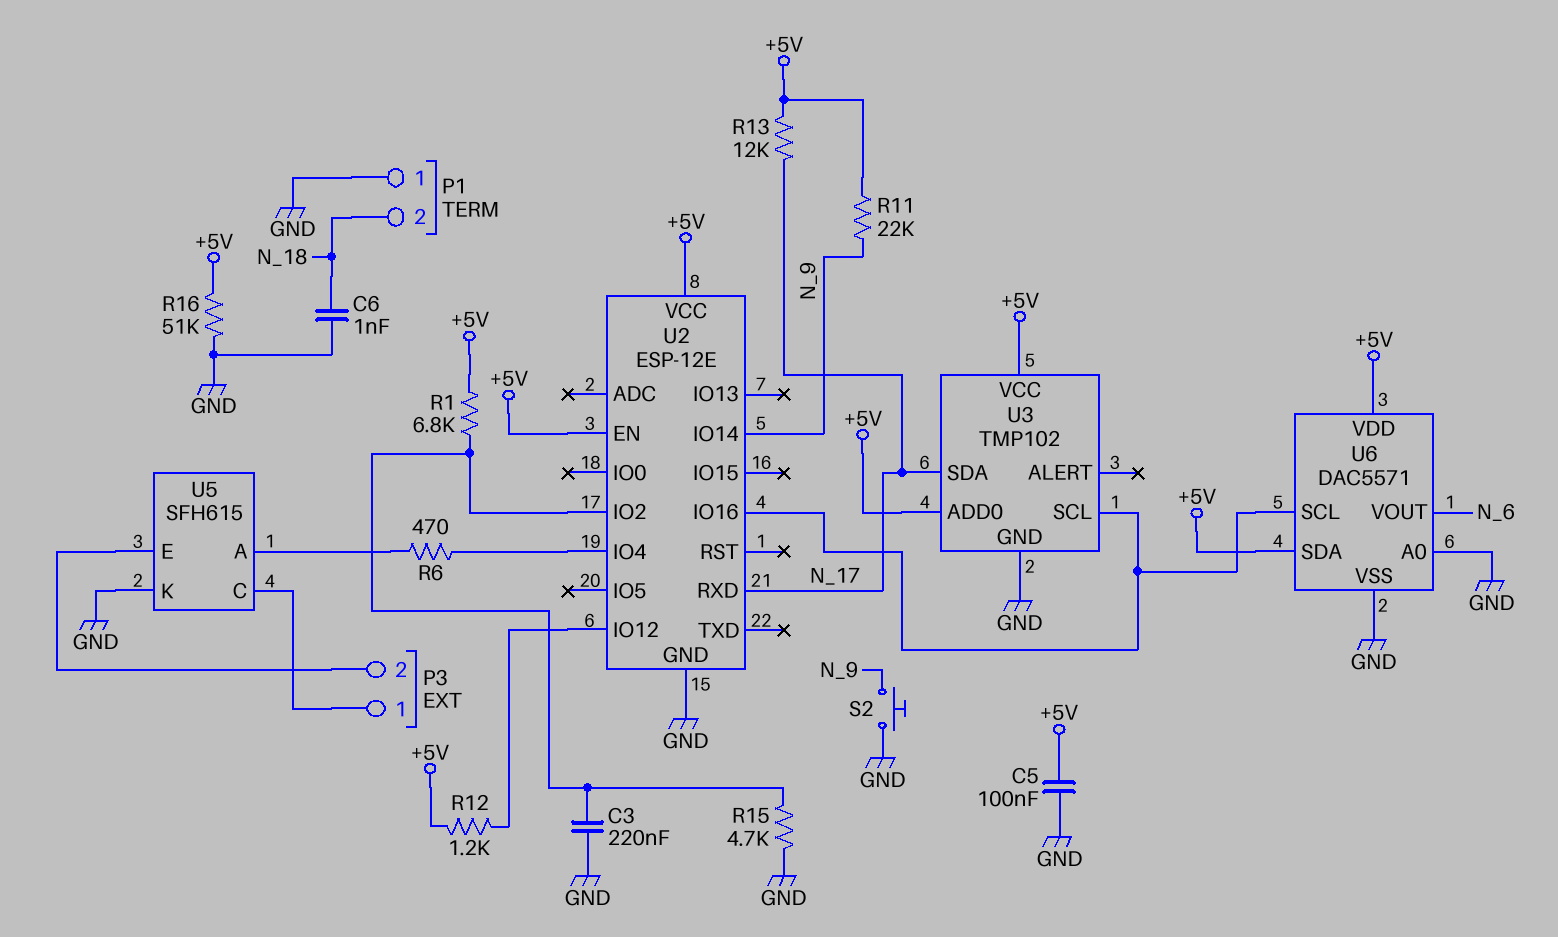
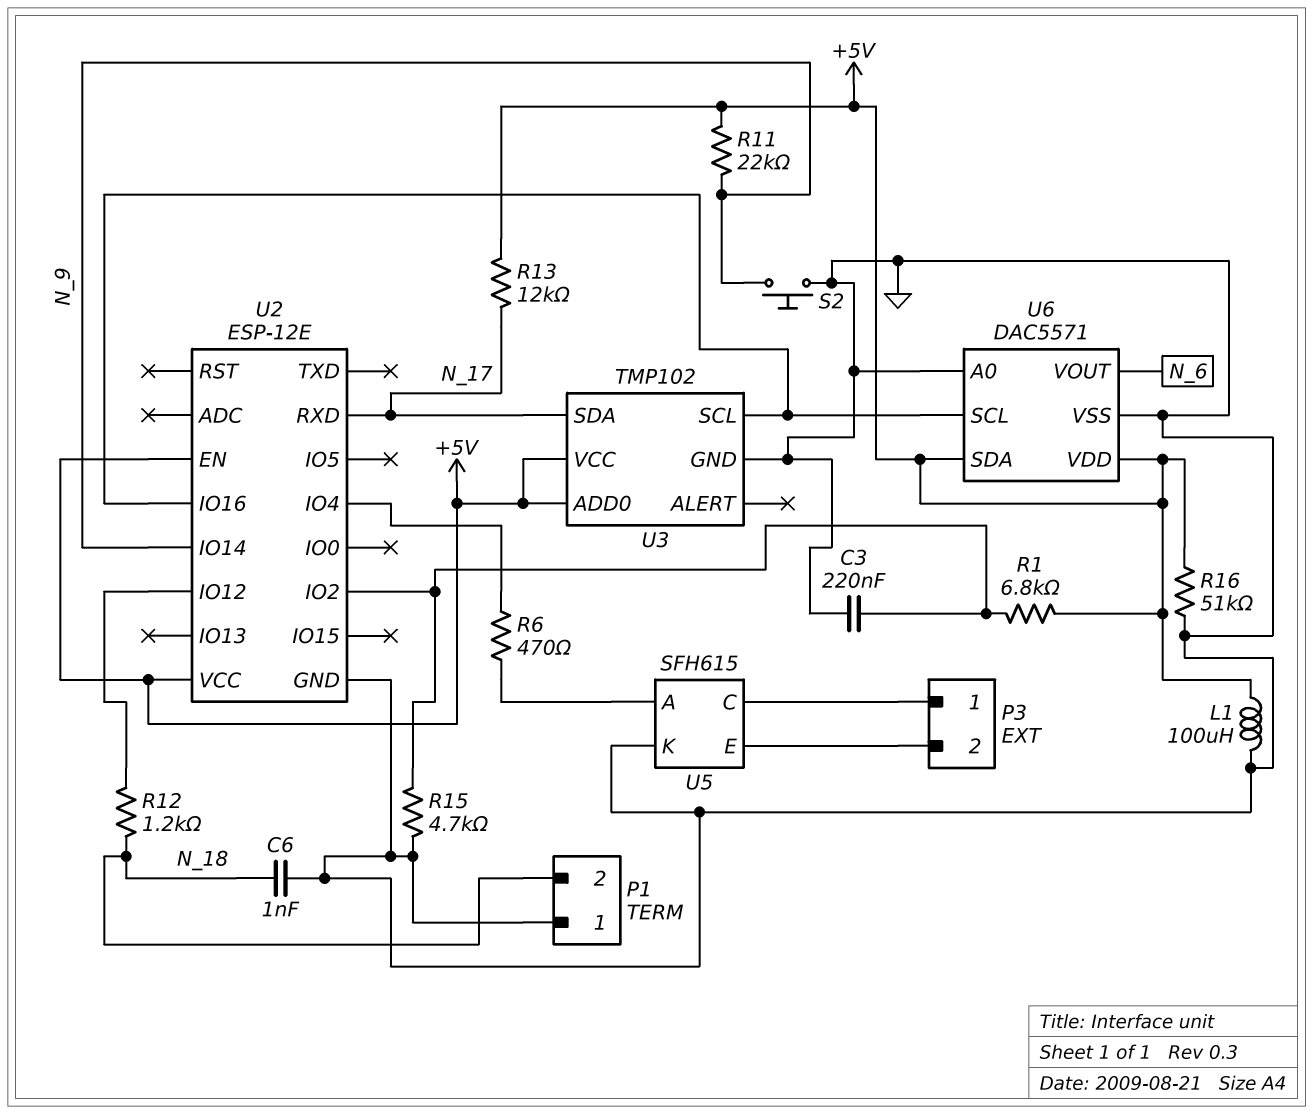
C5: 100nF (+5V, GND) -> none
L1: none -> 100uH (+5V, GND)
R12: 1.2k (+5V, U2/IO12) -> 1.2k (N_18, U2/IO12)

